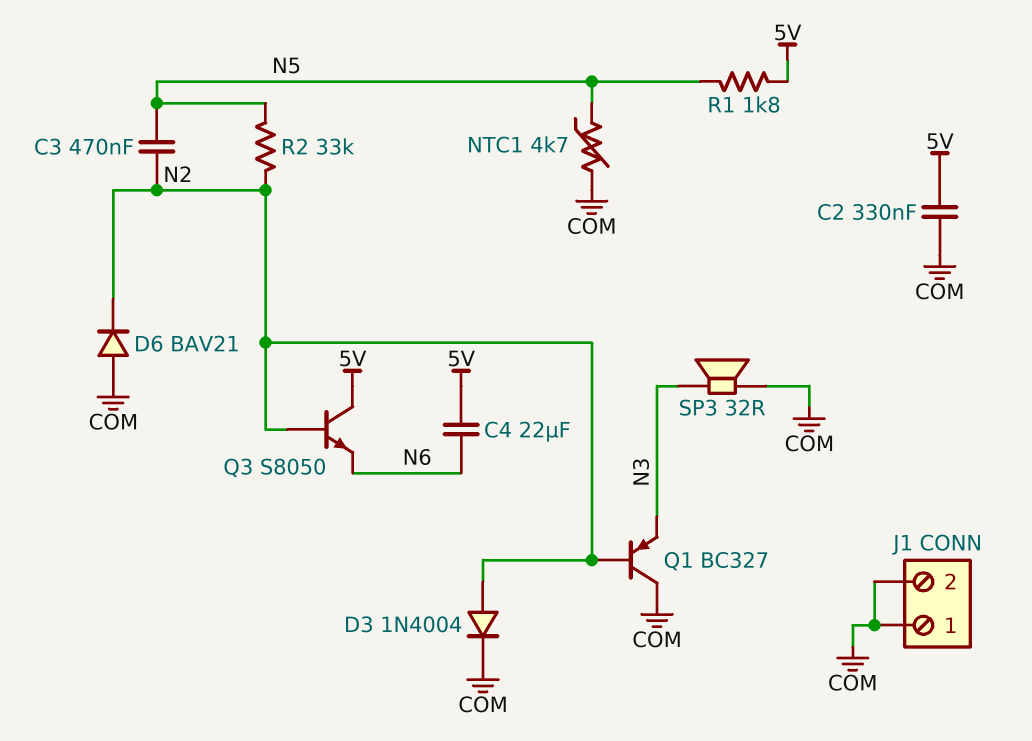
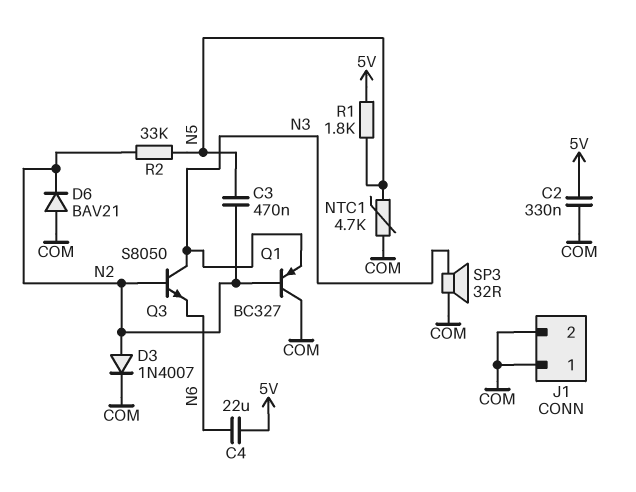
D3: diode 1N4004 (A N2, K COM) -> diode 1N4007 (A N2, K COM)
Q3: NPN S8050 (B N2, C 5V, E N6) -> NPN S8050 (B N2, C N3, E N6)

